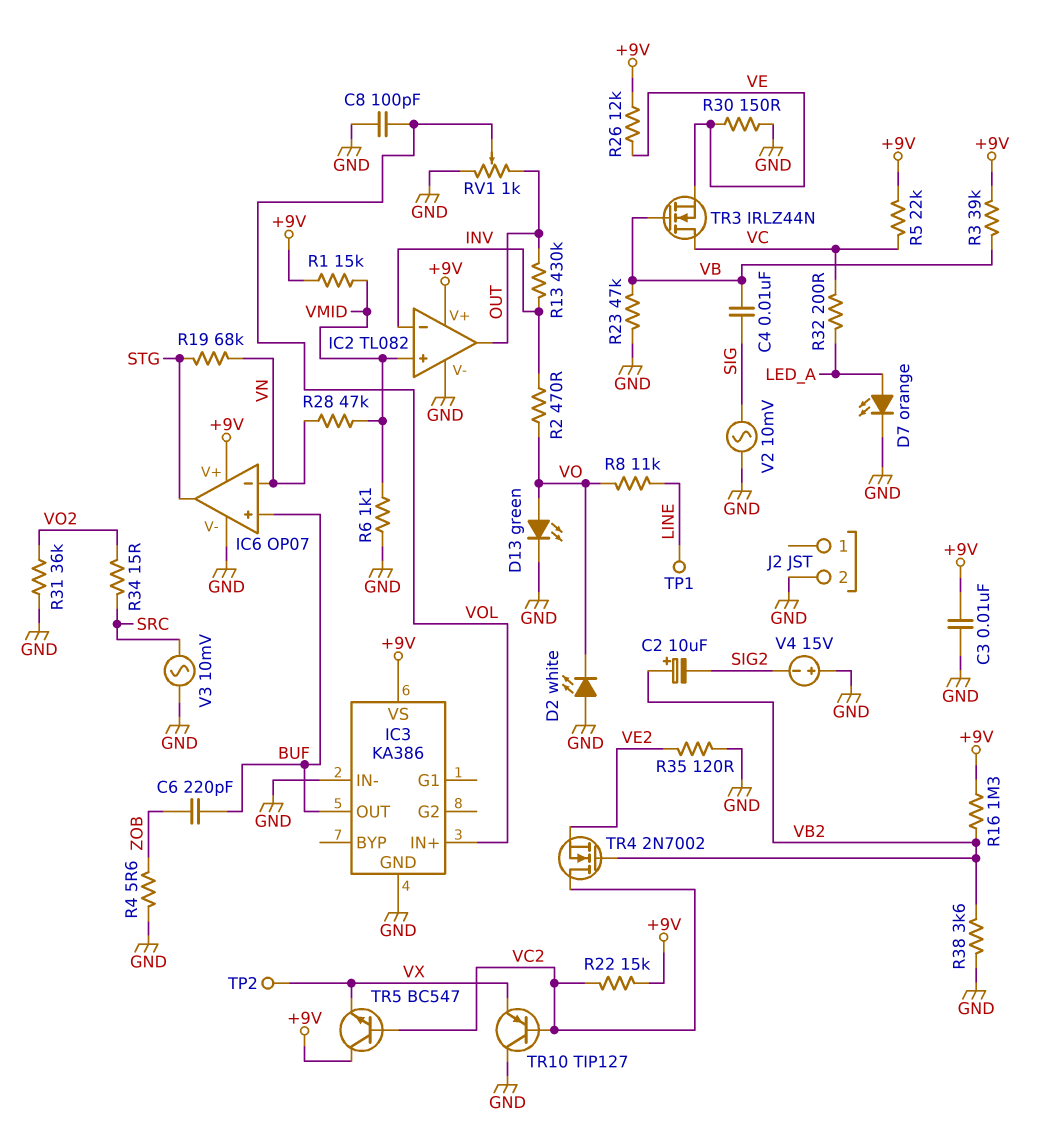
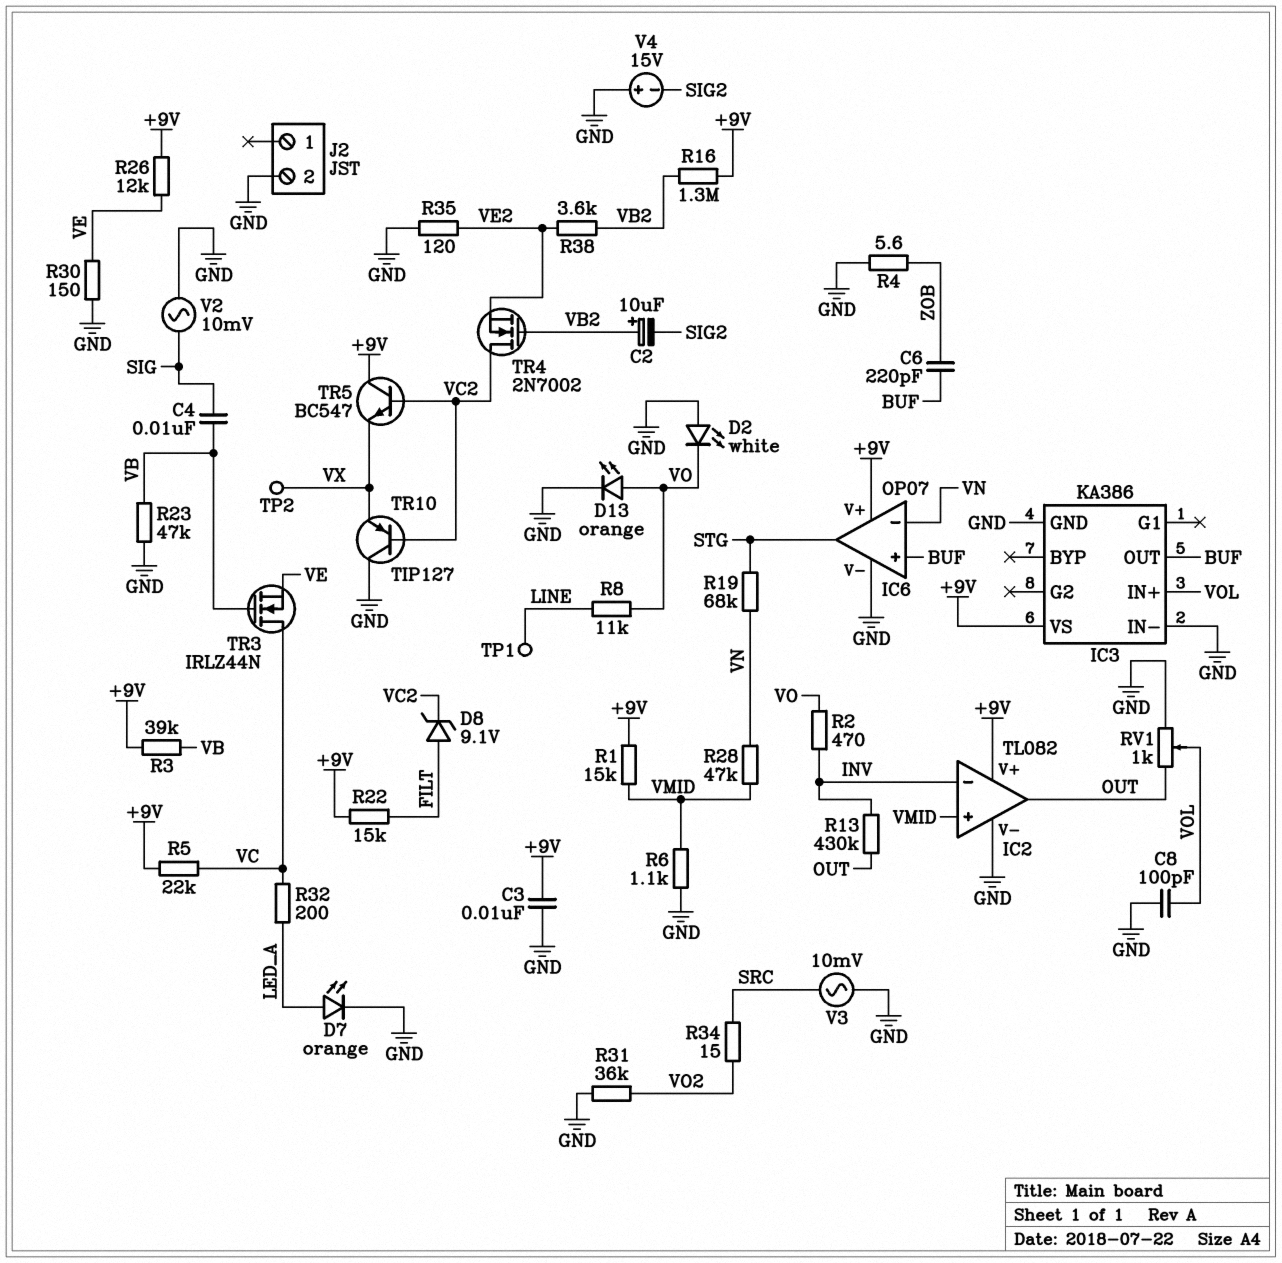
D8: none -> zener 9.1V (A FILT, K VC2)
D13: LED green (A VO, K GND) -> LED orange (A VO, K GND)
R22: 15k (+9V, VC2) -> 15k (+9V, FILT)
R38: 3.6k (GND, VB2) -> 3.6k (VB2, VE2)

